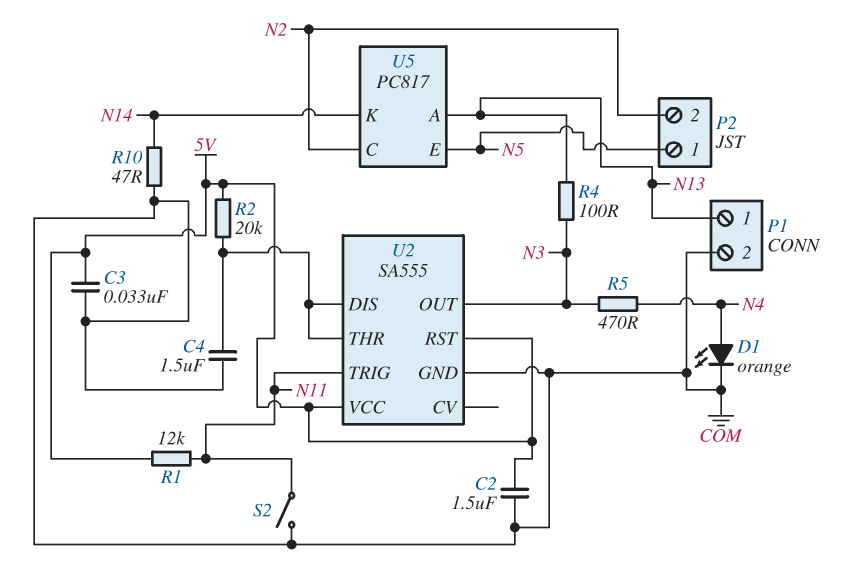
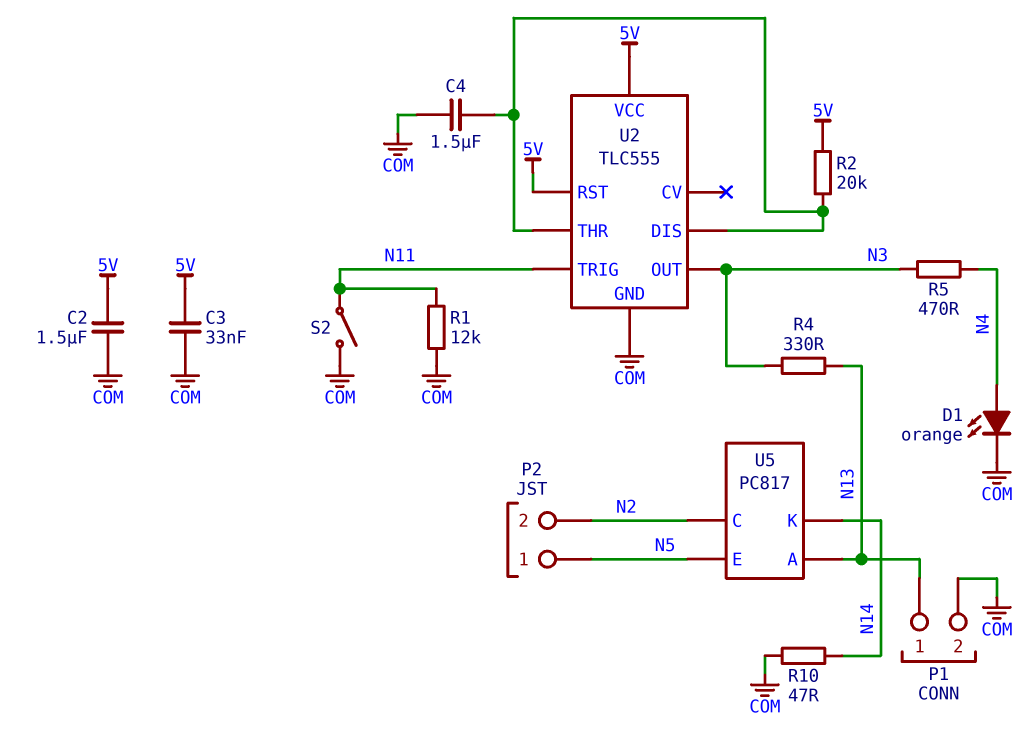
R1: 12k (5V, N11) -> 12k (COM, N11)
R4: 100 (N3, N13) -> 330 (N3, N13)
U2: SA555 -> TLC555

